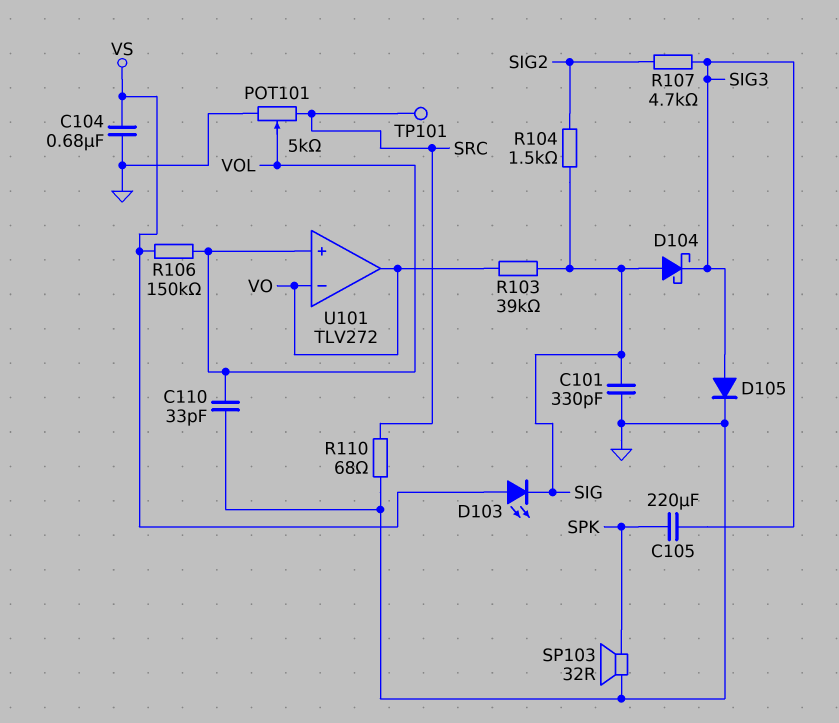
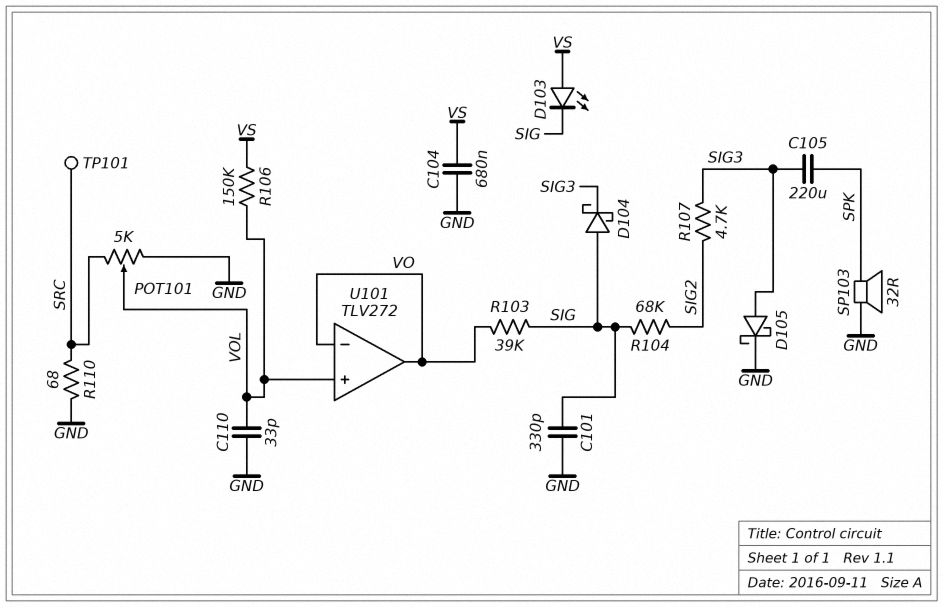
D105: diode (A SIG3, K GND) -> schottky (A SIG3, K GND)
R104: 1.5k (SIG, SIG2) -> 68k (SIG, SIG2)

